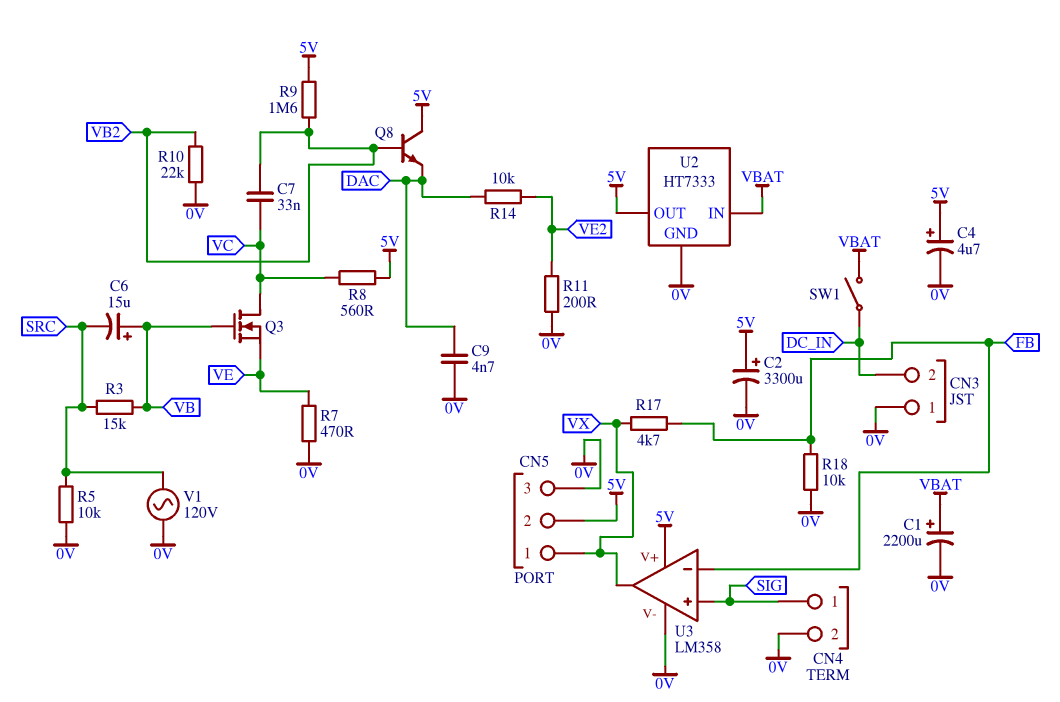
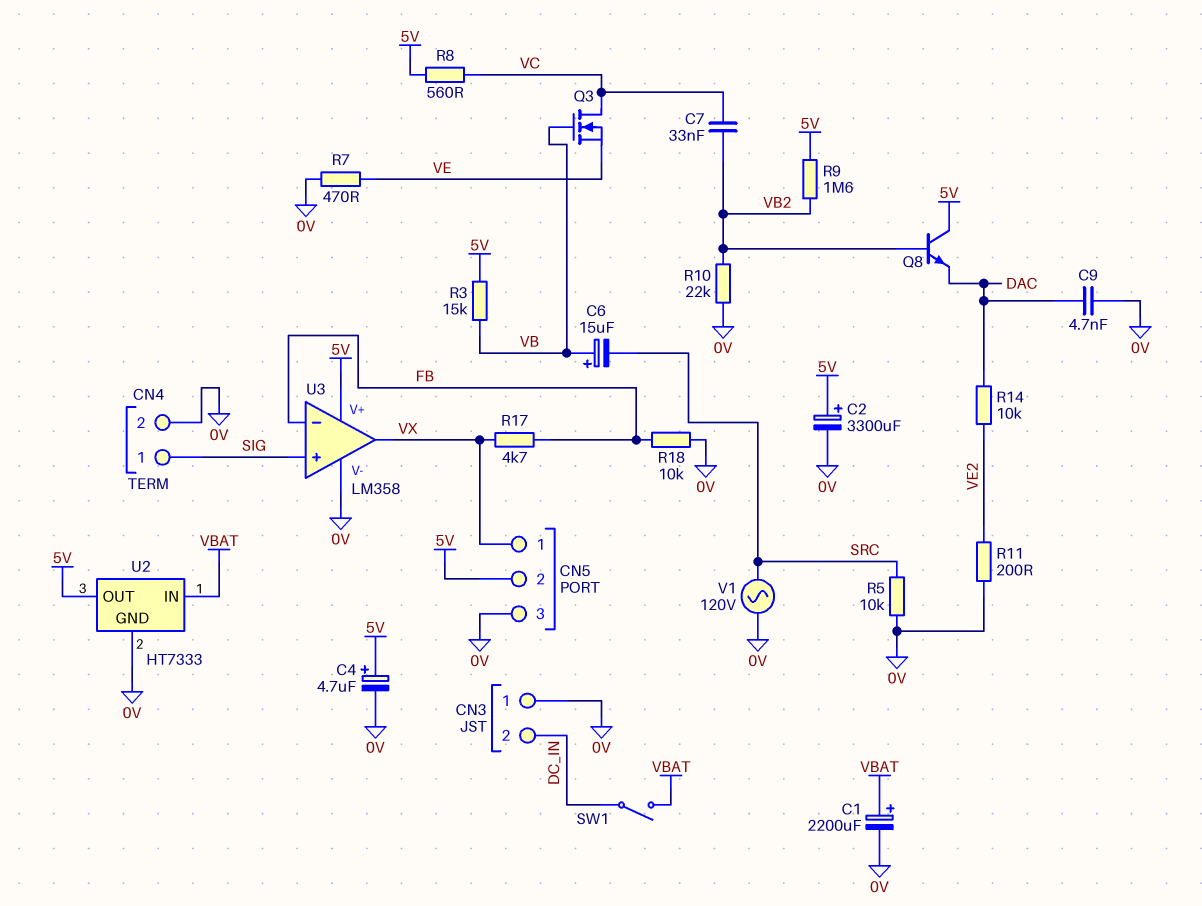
R3: 15k (SRC, VB) -> 15k (5V, VB)

